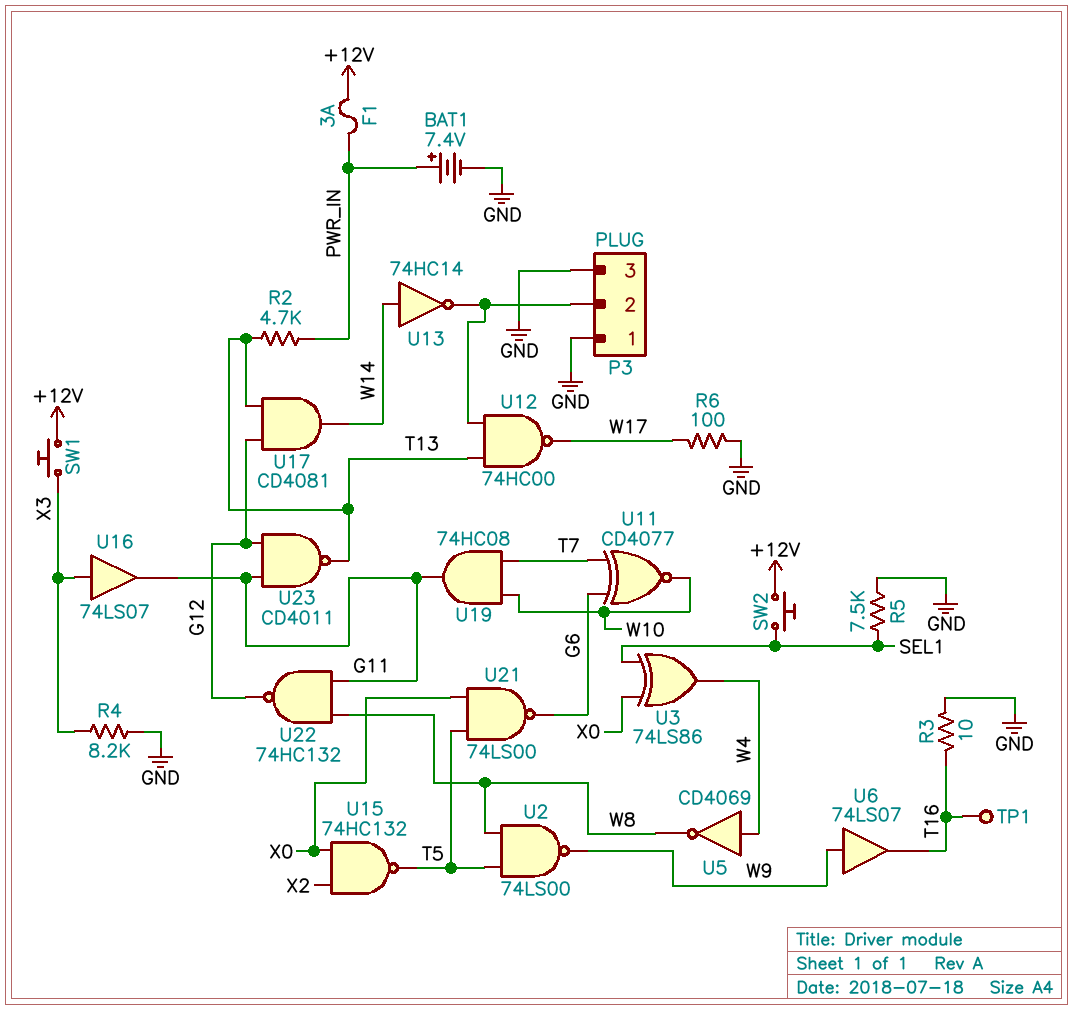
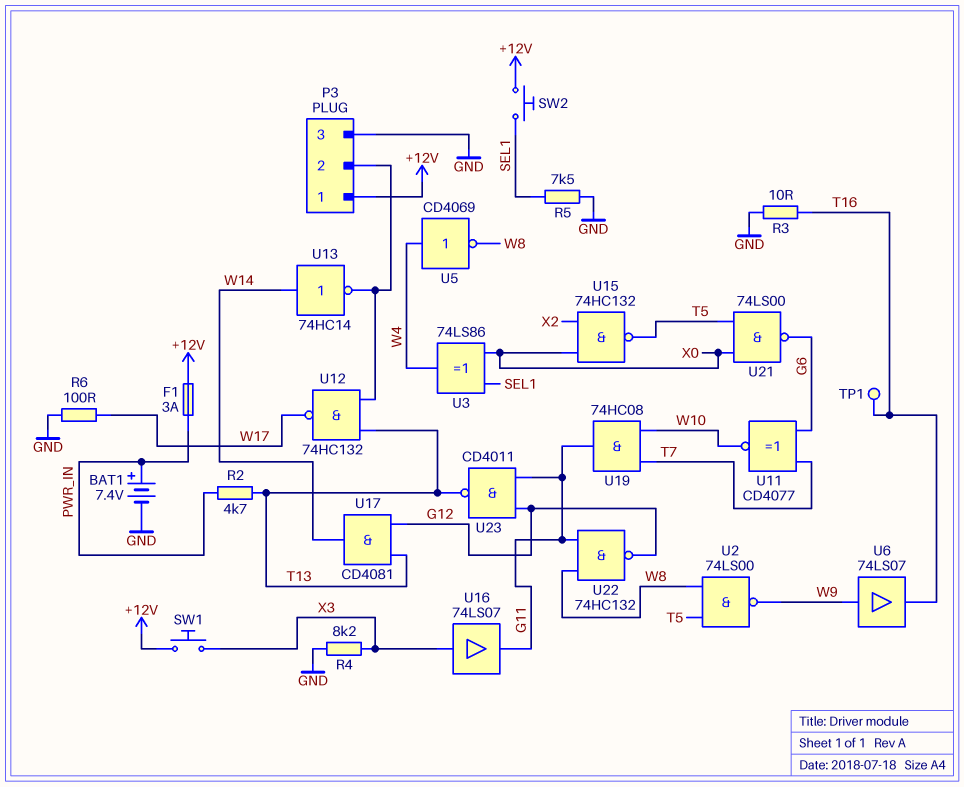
P3 pin 1: GND -> +12V
U12: NAND 74HC00 (in P3/2, in T13, out W17) -> NAND 74HC132 (in P3/2, in T13, out W17)

